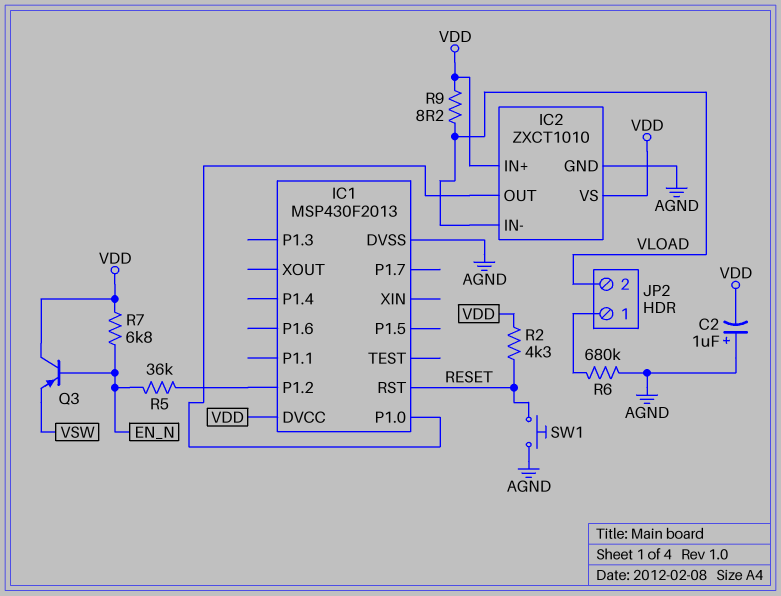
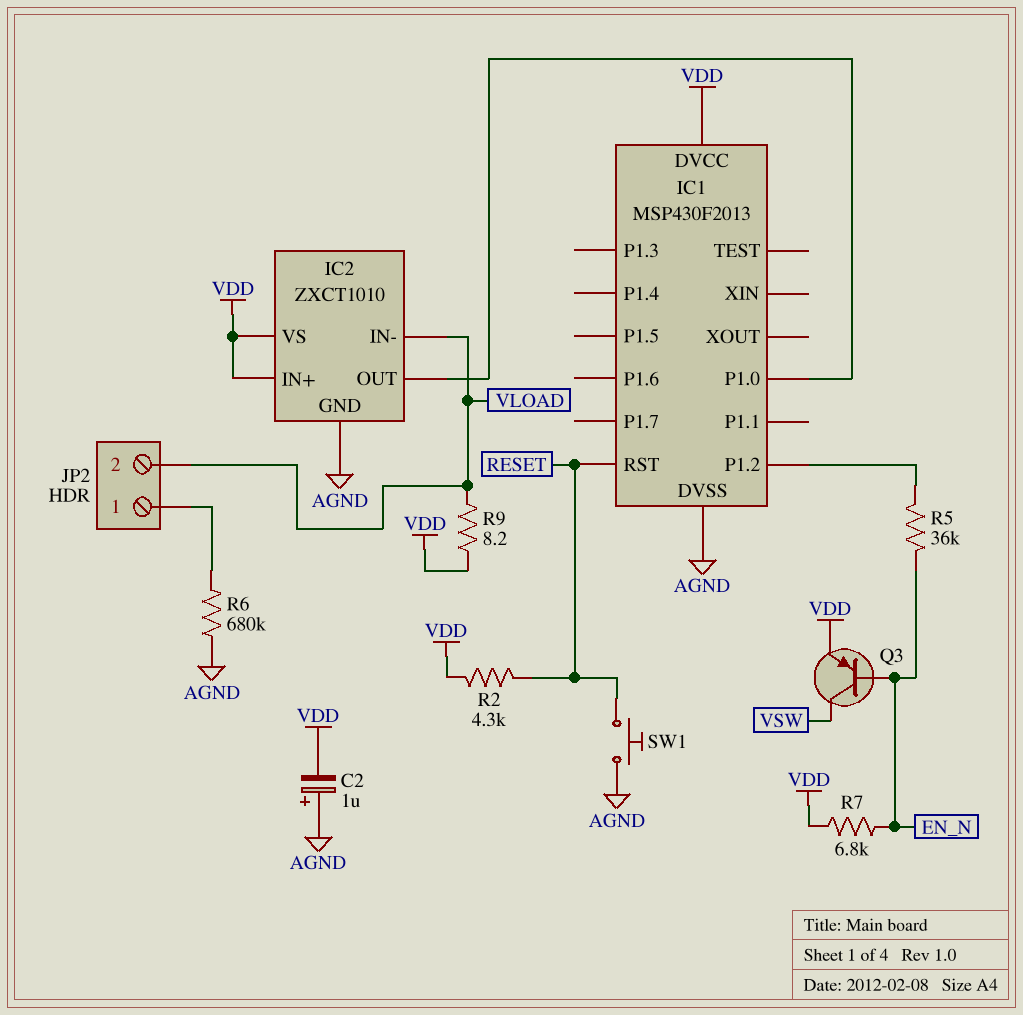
Q3: PNP (B EN_N, C VDD, E VSW) -> PNP (B EN_N, C VSW, E VDD)

